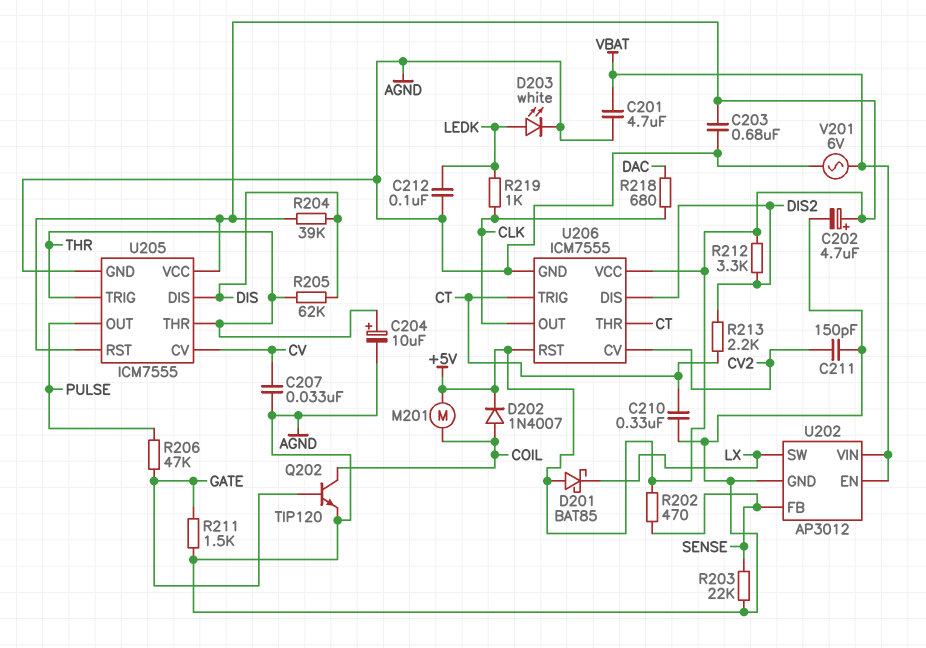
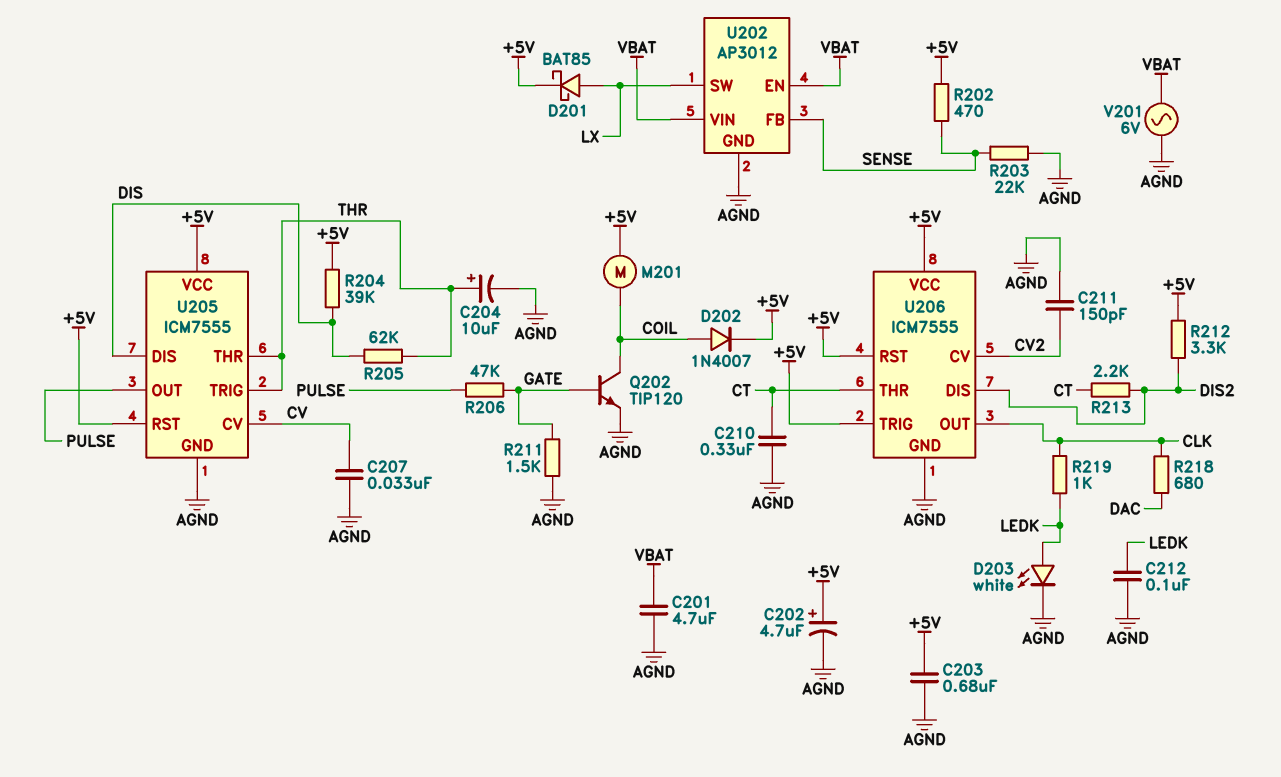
D201: schottky BAT85 (A +5V, K LX) -> schottky BAT85 (A LX, K +5V)
U206 pin TRIG: CT -> +5V

